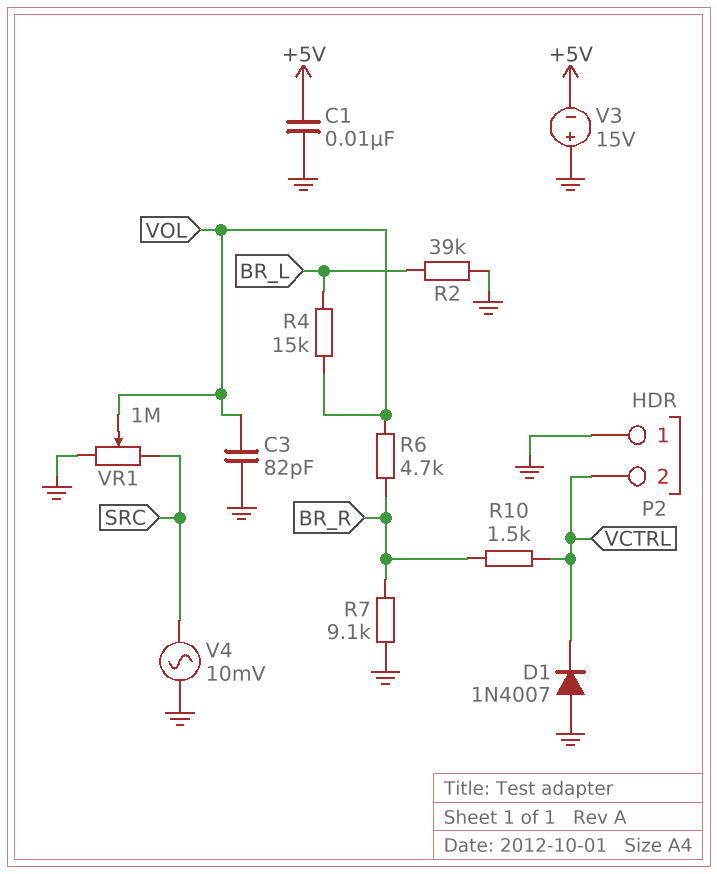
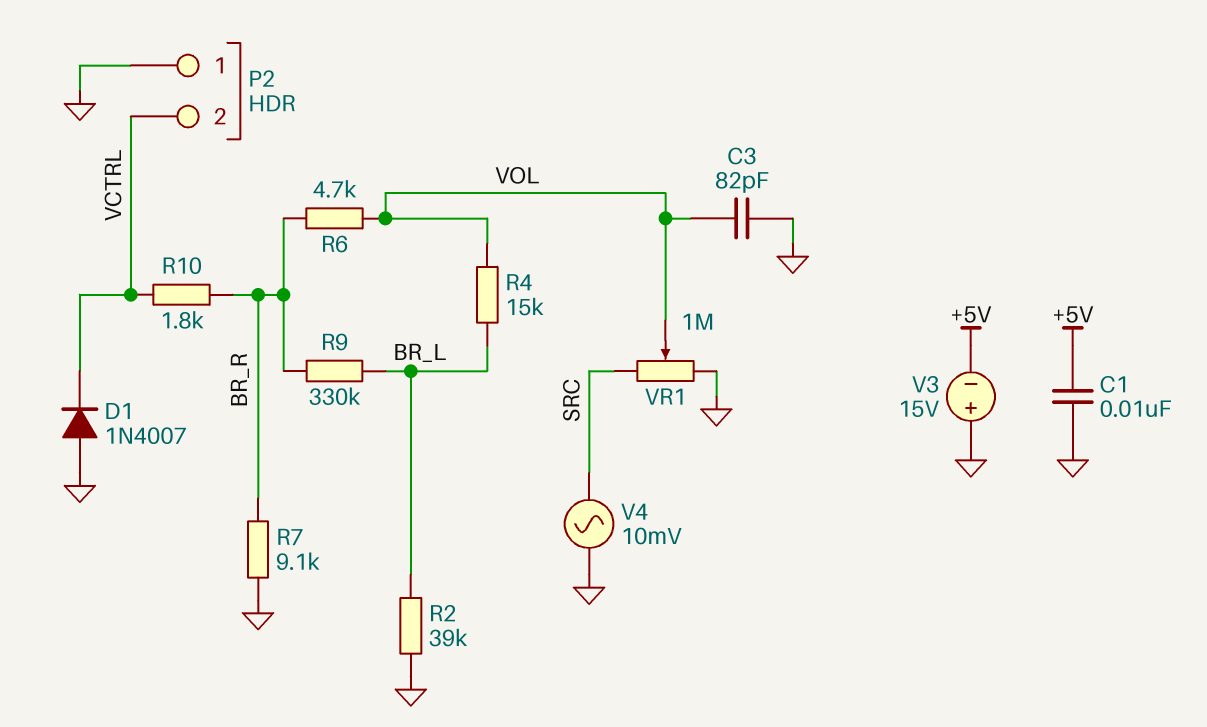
R9: none -> 330k (BR_L, BR_R)
R10: 1.5k (BR_R, VCTRL) -> 1.8k (BR_R, VCTRL)

